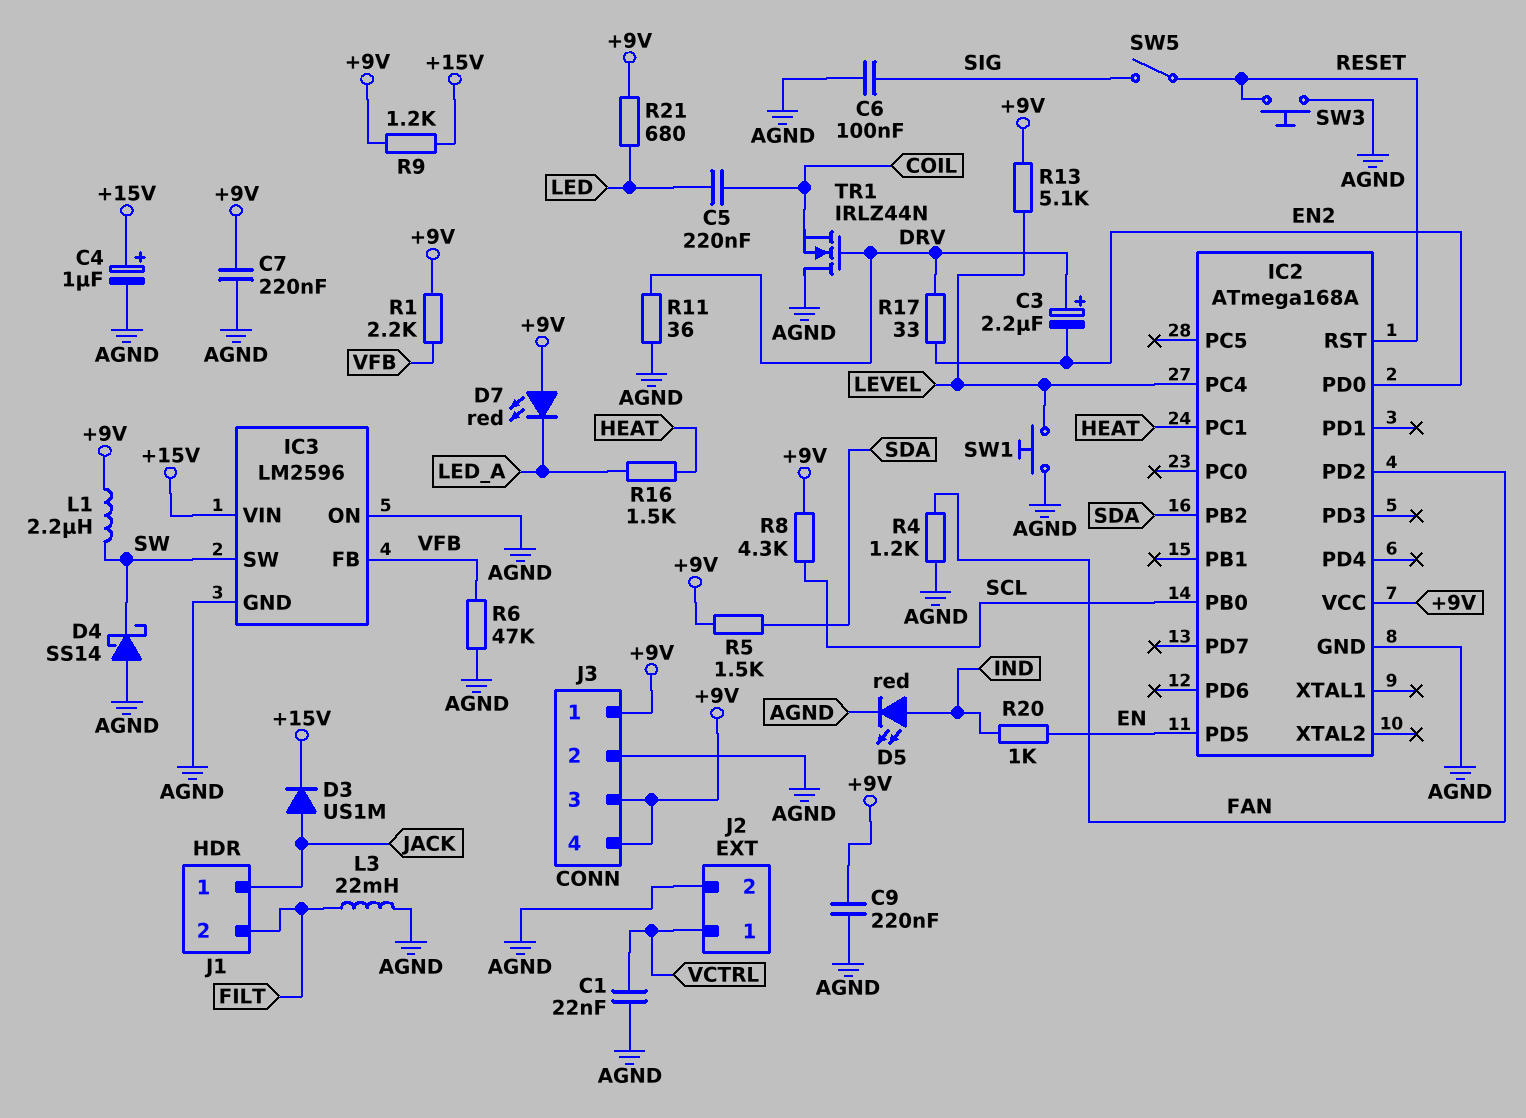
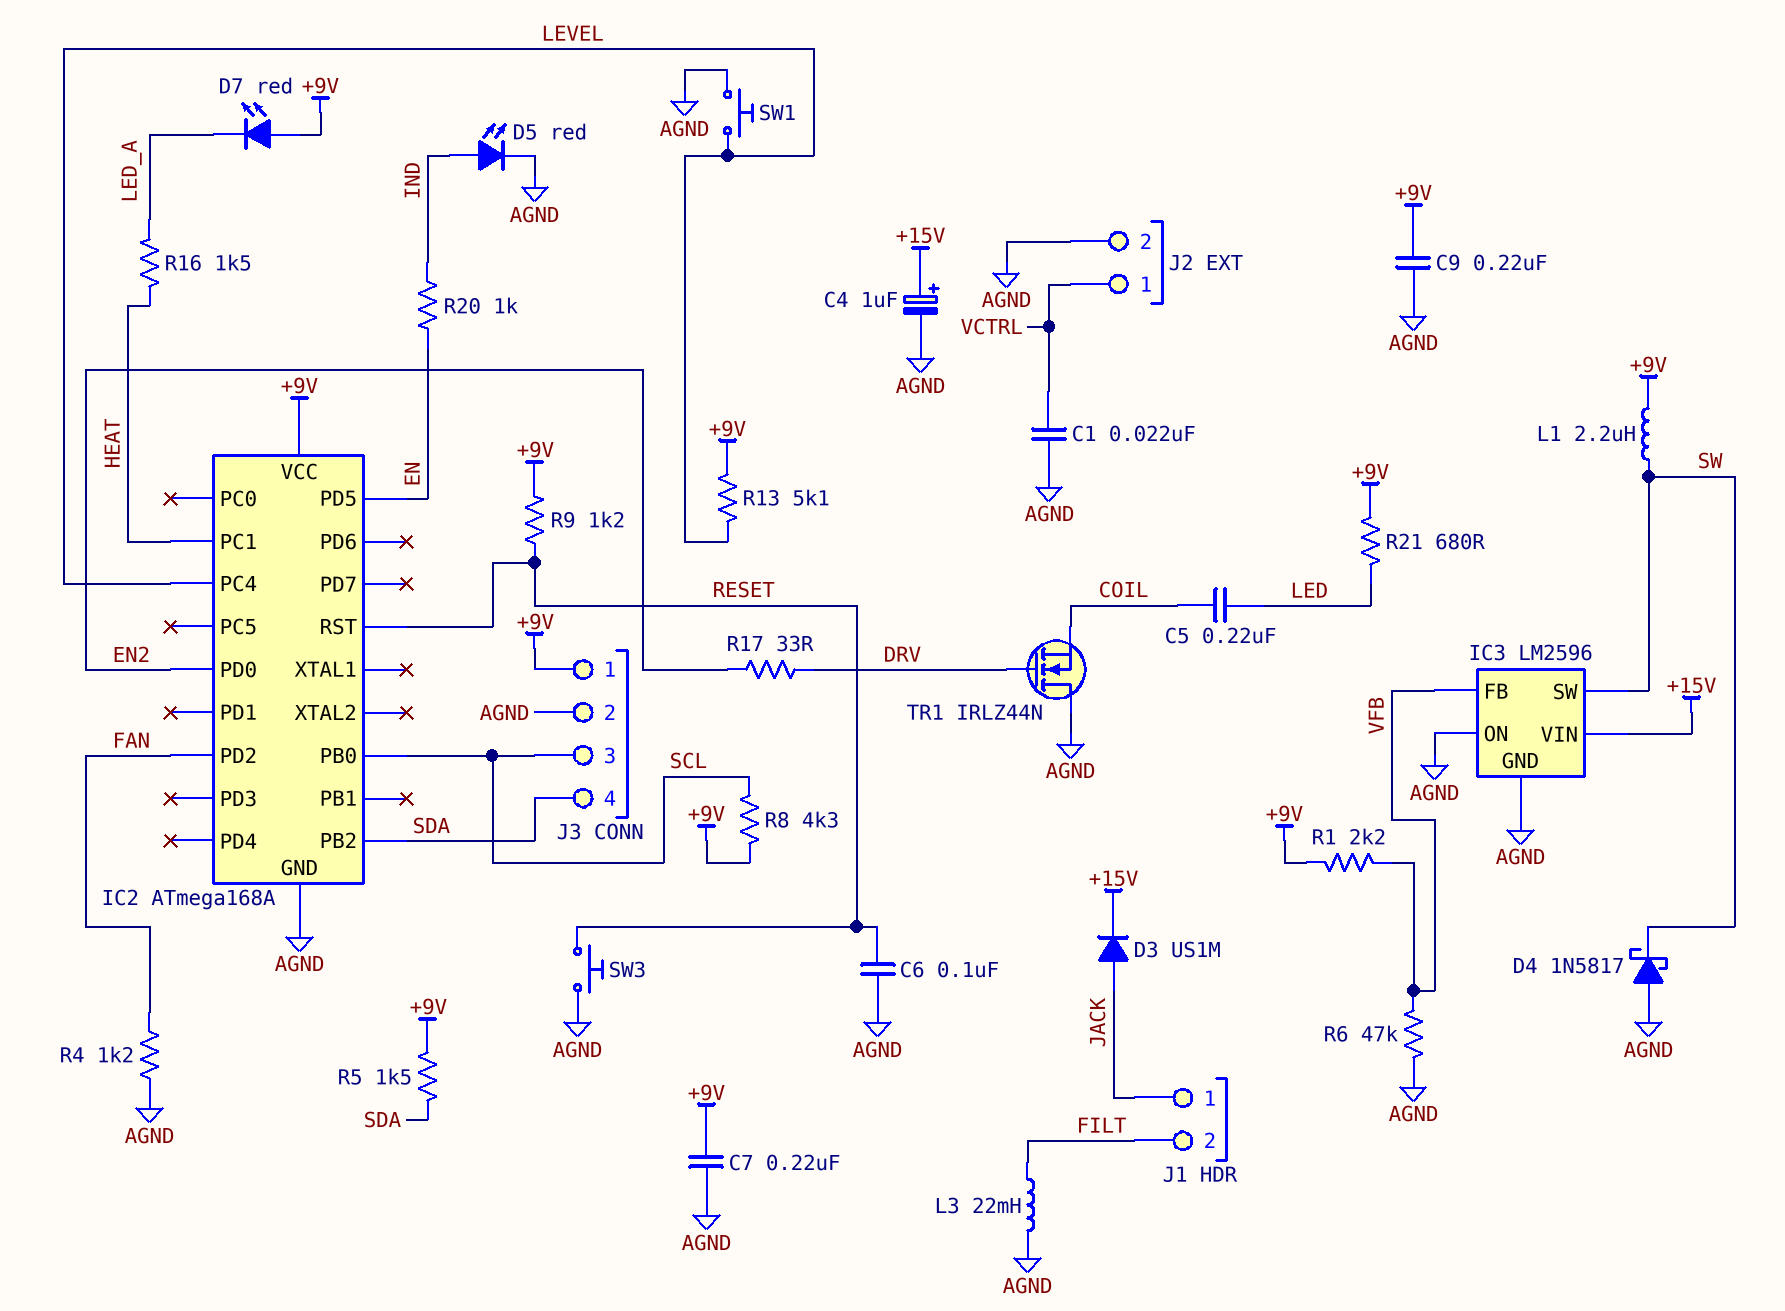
C3: 2.2uF (plus DRV, minus EN2) -> none
C6: 100nF (AGND, SIG) -> 100nF (AGND, RESET)
D4: schottky SS14 (A AGND, K SW) -> schottky 1N5817 (A AGND, K SW)
J3 pin 3: +9V -> SCL
J3 pin 4: +9V -> SDA
R9: 1.2k (+9V, +15V) -> 1.2k (+9V, RESET)
R11: 36 (AGND, DRV) -> none
SW5: switch (RESET, SIG) -> none

